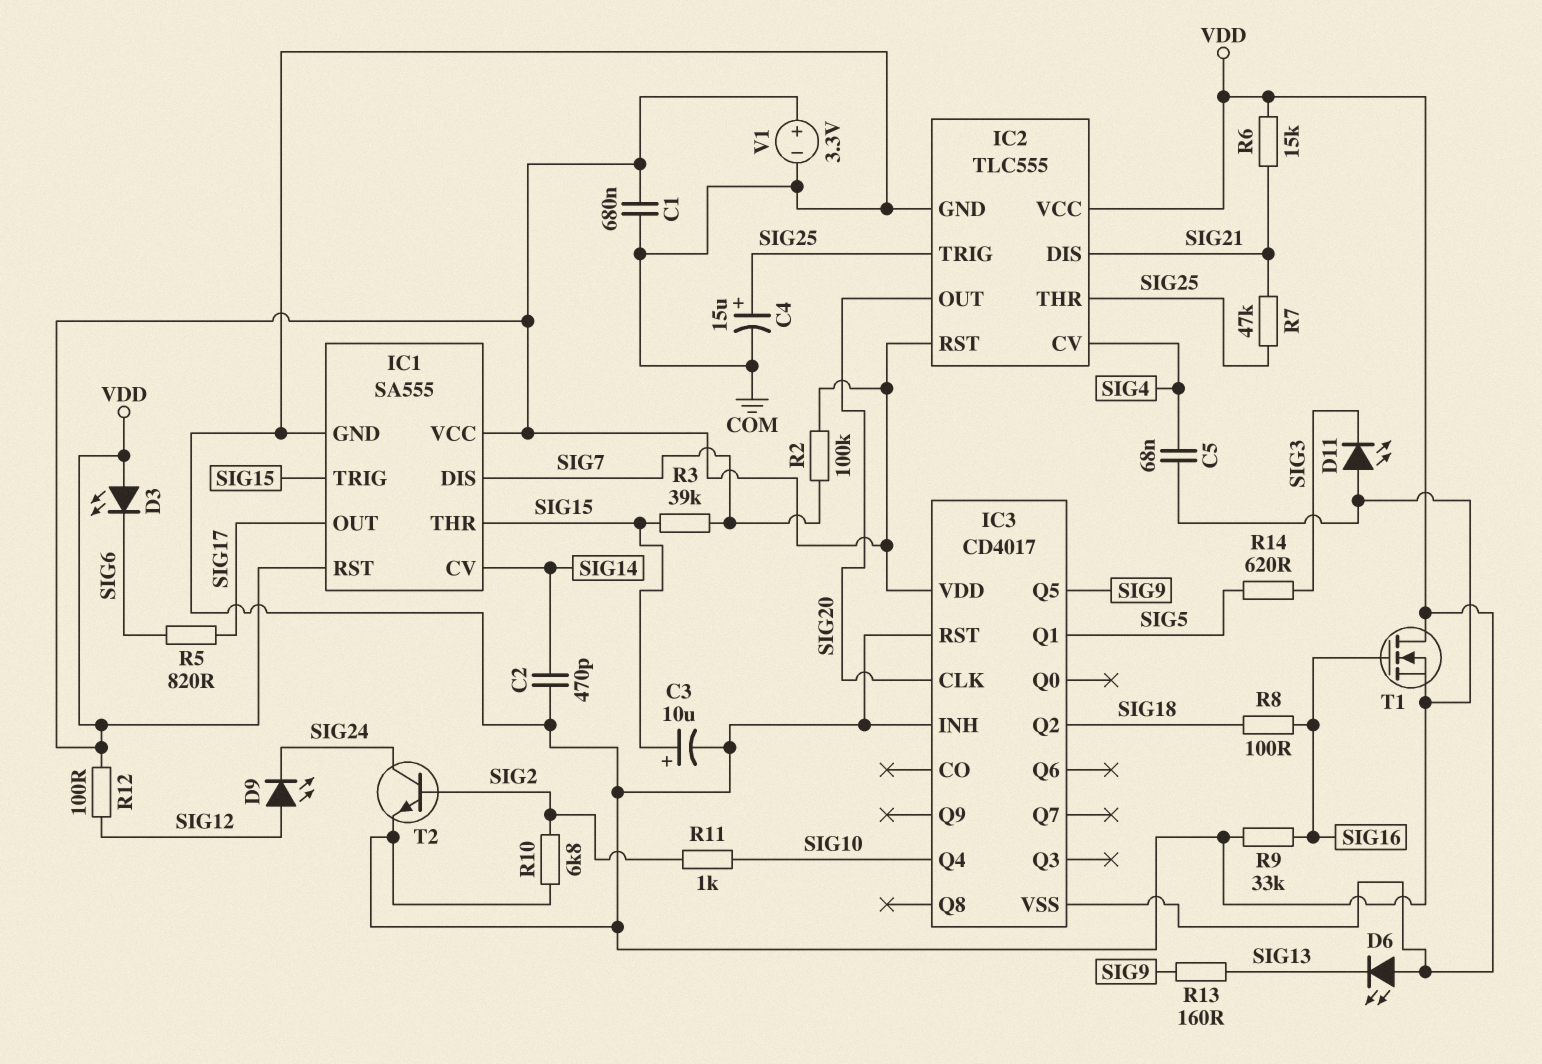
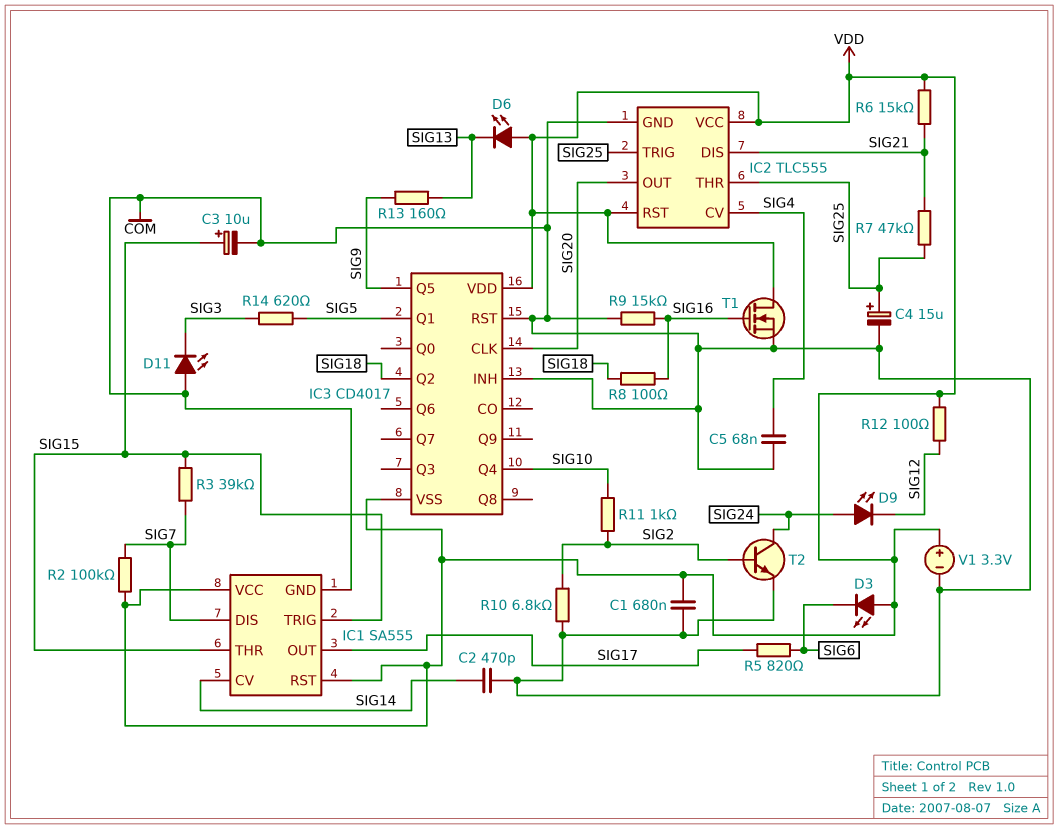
D9: LED (A SIG12, K SIG24) -> LED (A SIG24, K SIG12)
R9: 33k (COM, SIG16) -> 15k (COM, SIG16)

